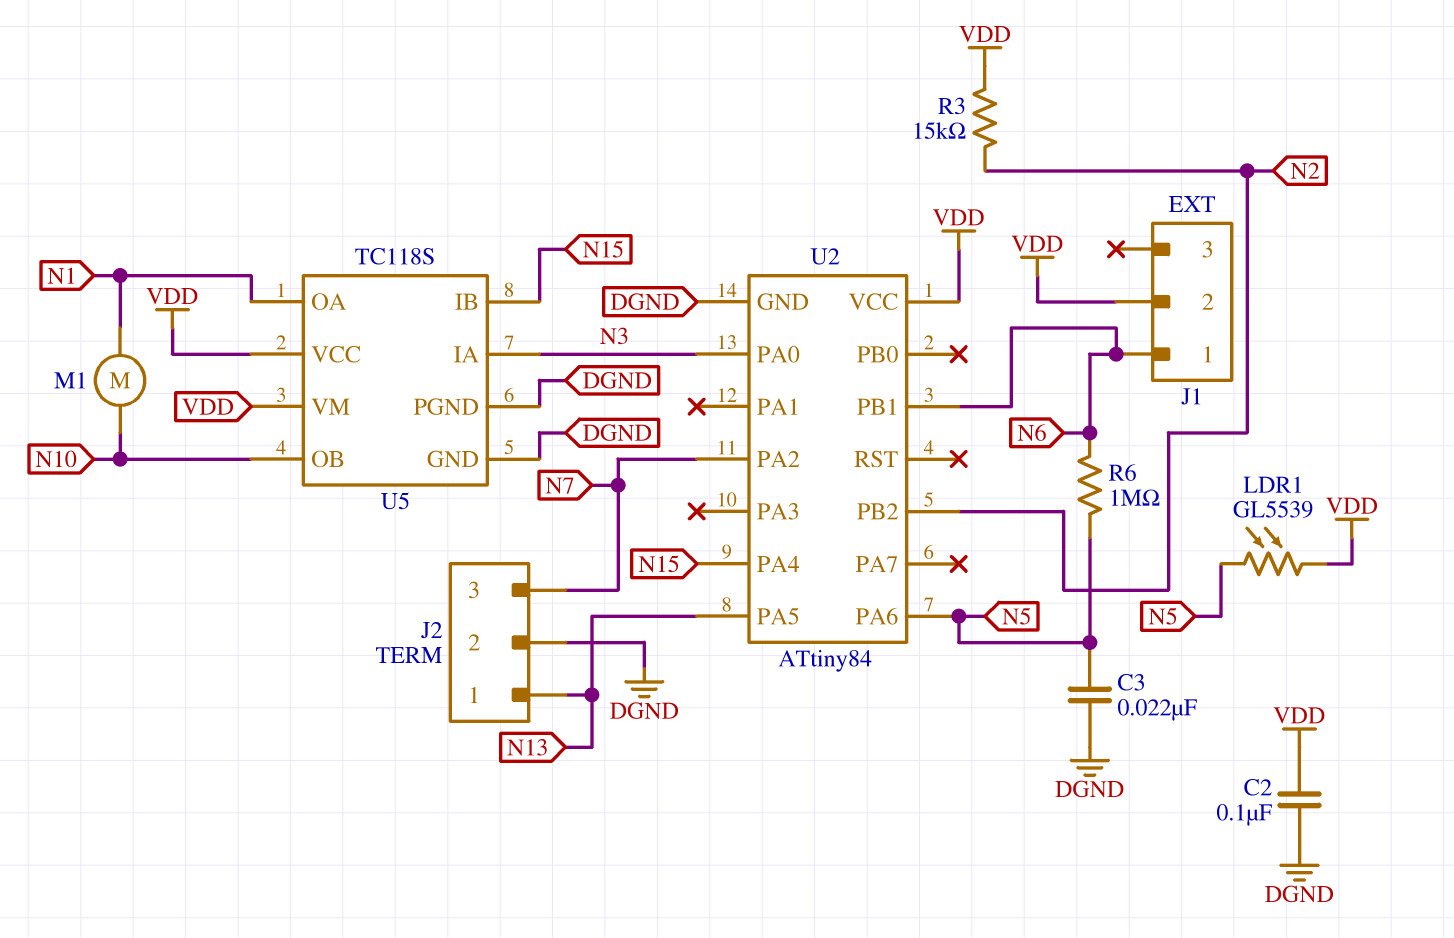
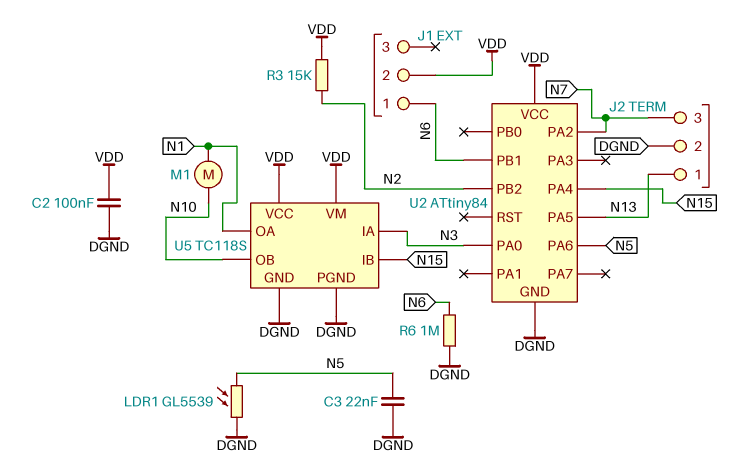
LDR1: GL5539 (N5, VDD) -> GL5539 (DGND, N5)
R6: 1M (N5, N6) -> 1M (DGND, N6)

